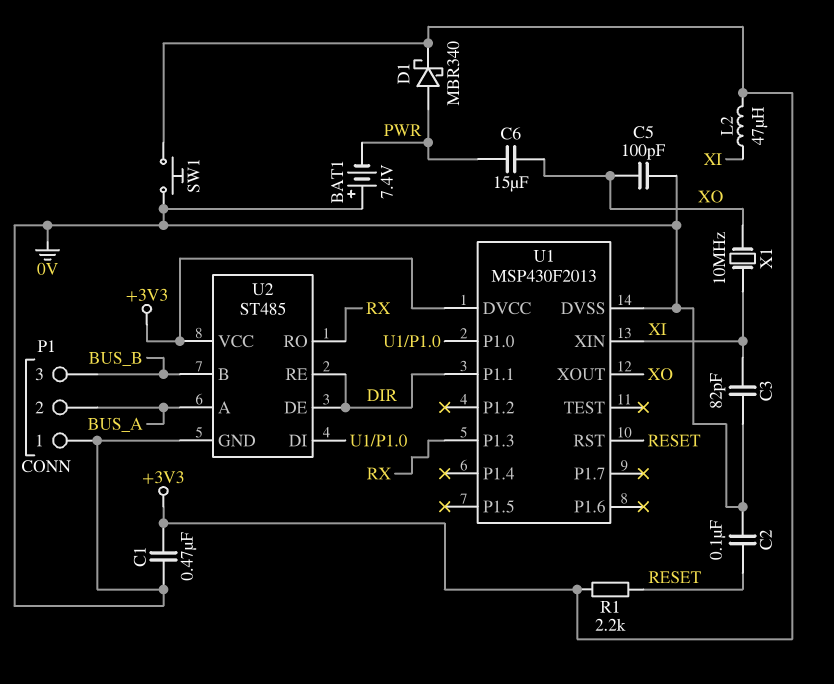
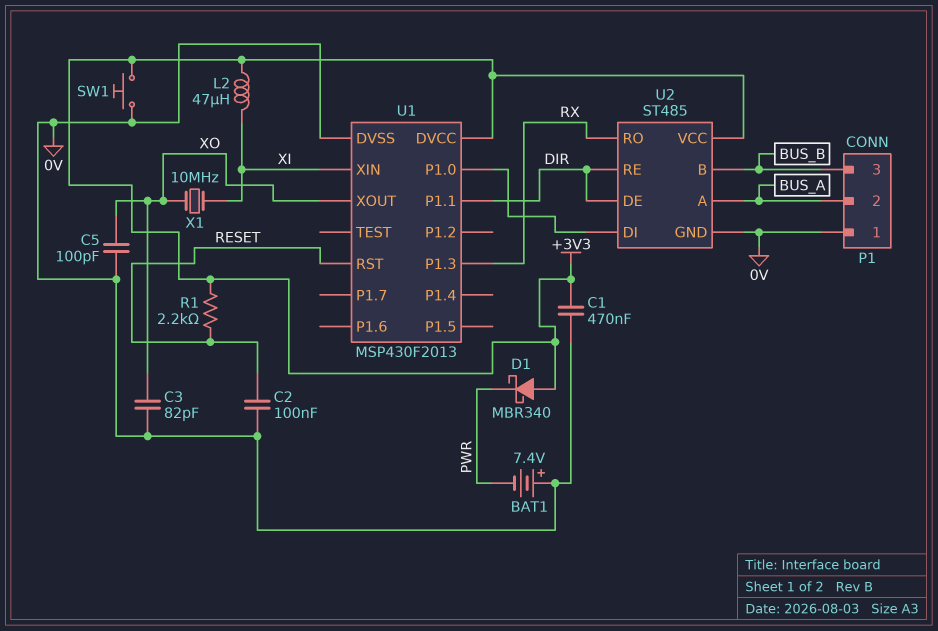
C3: 82pF (0V, XI) -> 82pF (0V, XO)
C6: 15uF (PWR, XO) -> none
D1: schottky MBR340 (A PWR, K +3V3) -> schottky MBR340 (A +3V3, K PWR)

